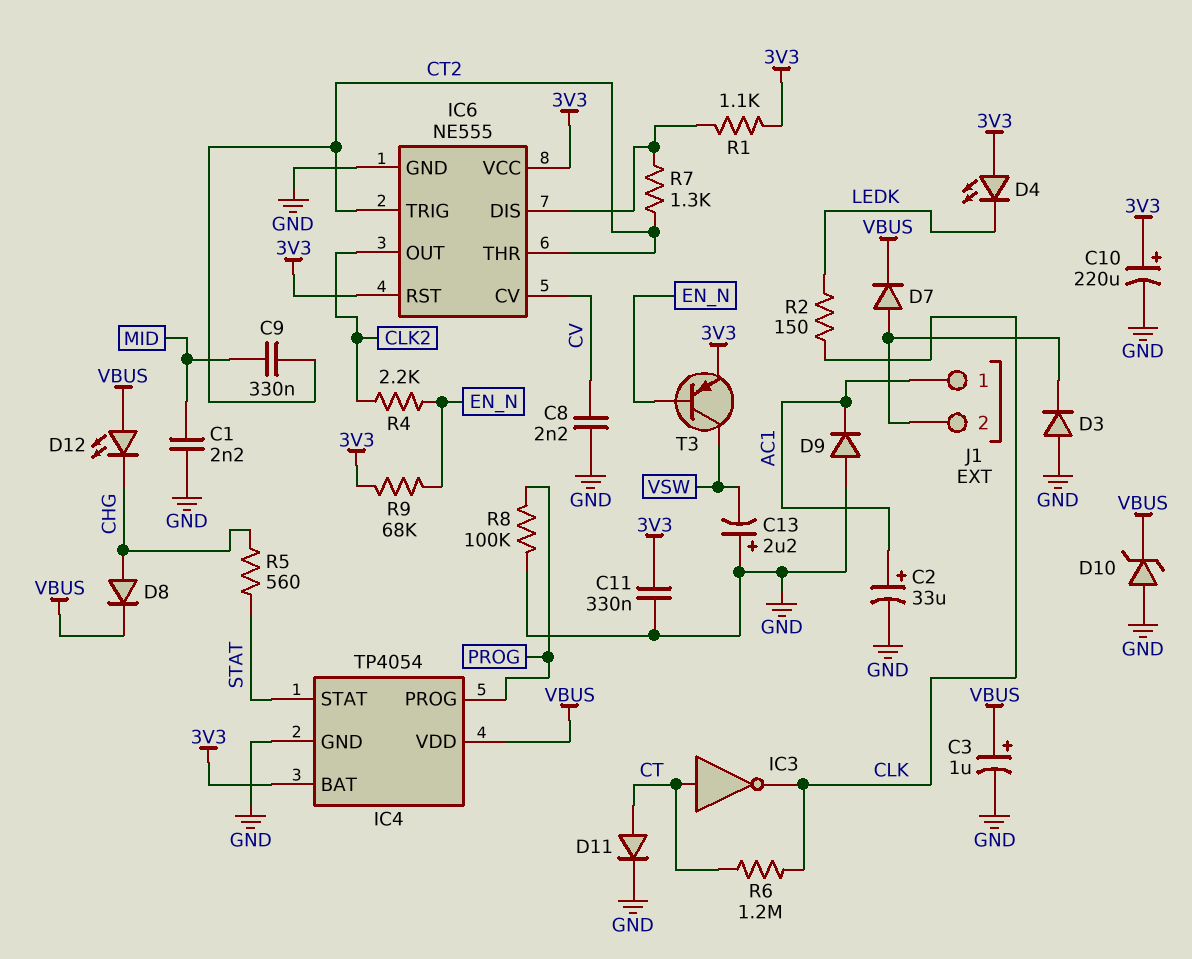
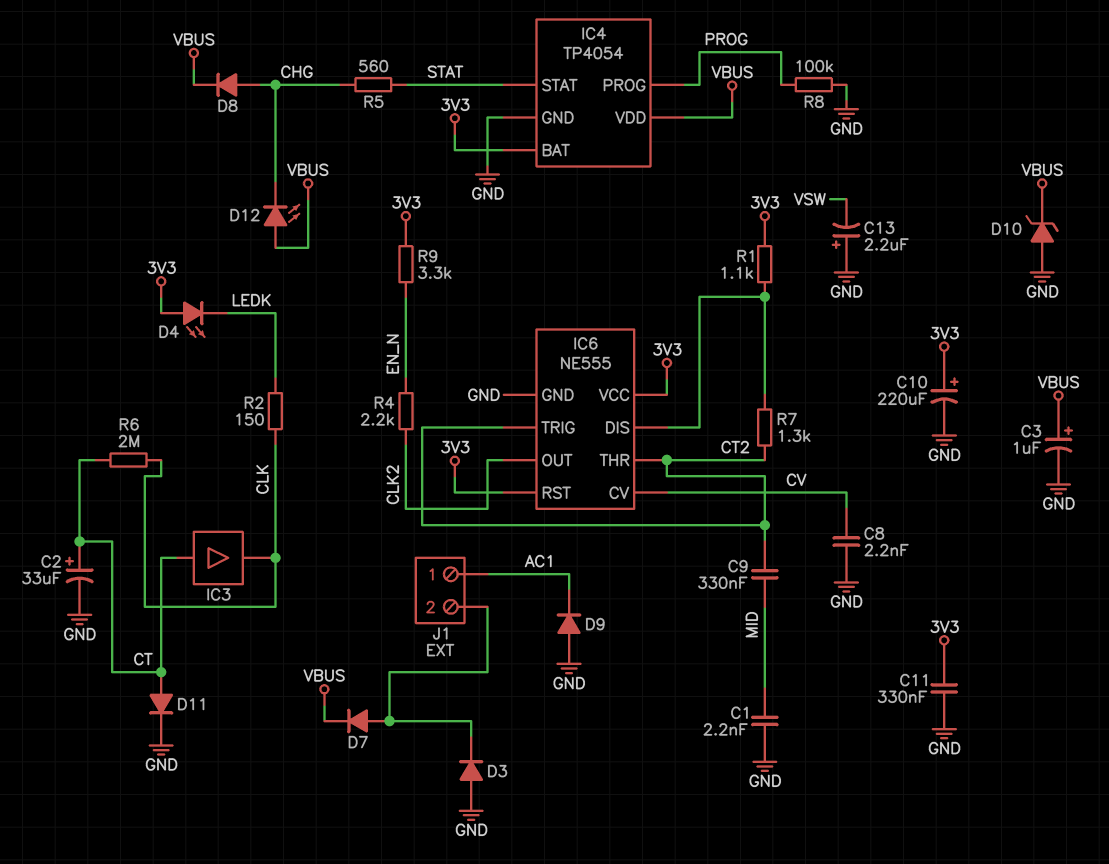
C2: 33uF (plus AC1, minus GND) -> 33uF (plus CT, minus GND)
IC3: NOT (in CT, out CLK) -> buffer (in CT, out CLK)
R6: 1.2M (CLK, CT) -> 2M (CLK, CT)
R9: 68k (3V3, EN_N) -> 3.3k (3V3, EN_N)
T3: PNP (B EN_N, C VSW, E 3V3) -> none

